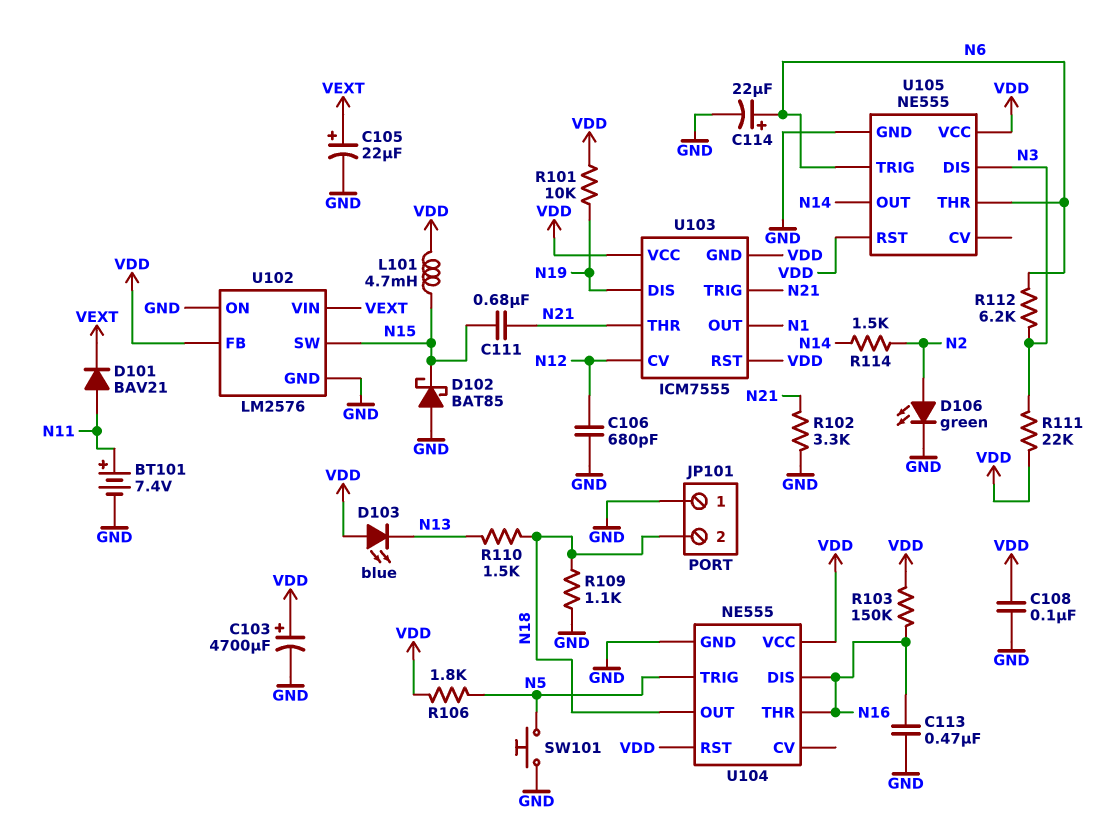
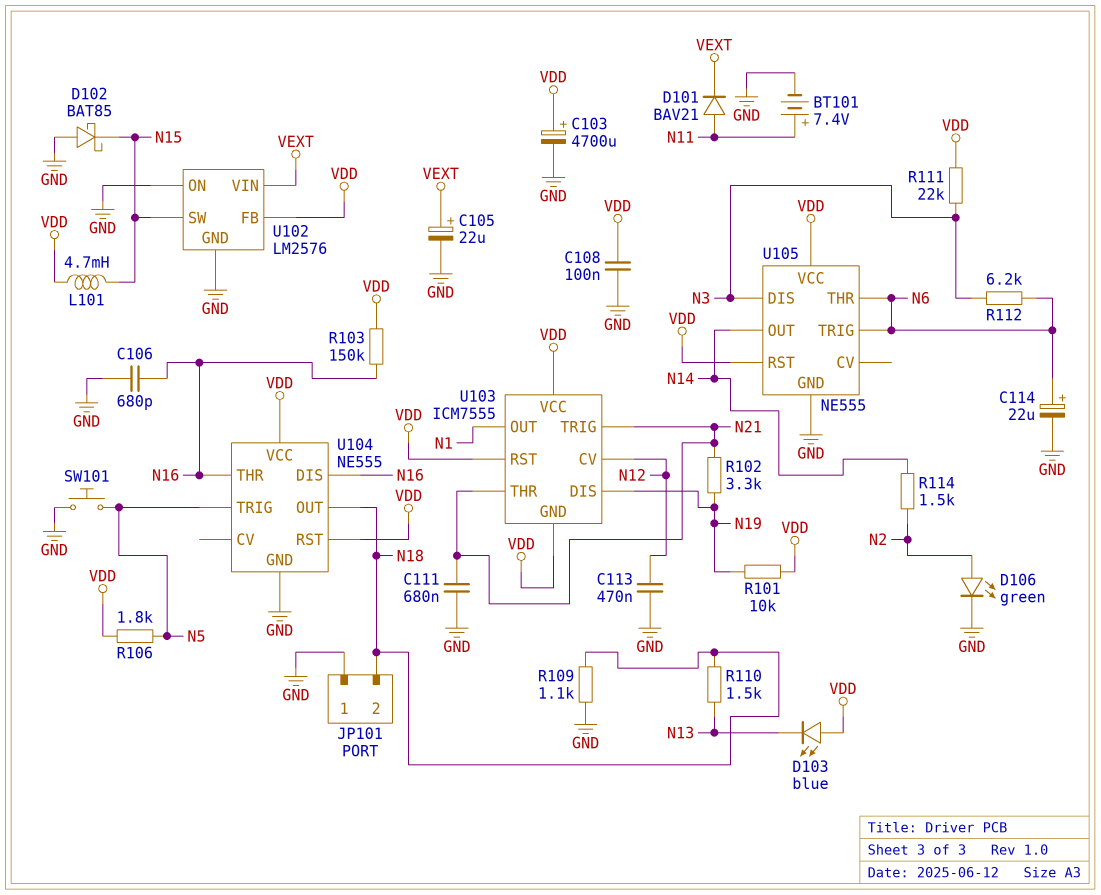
C106: 680pF (GND, N12) -> 680pF (GND, N16)
C111: 680nF (N15, N21) -> 680nF (GND, N21)
C113: 470nF (GND, N16) -> 470nF (GND, N12)
R102: 3.3k (GND, N21) -> 3.3k (N19, N21)

